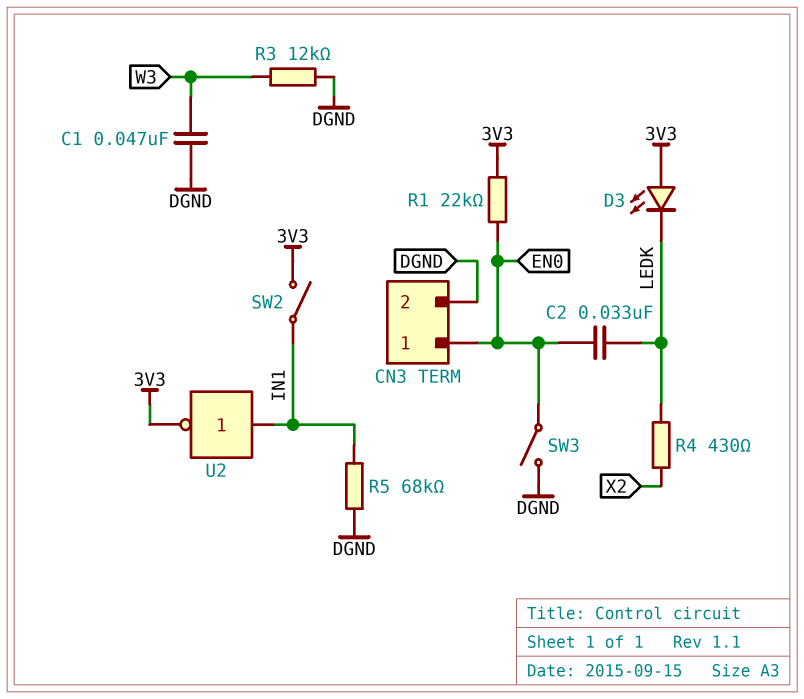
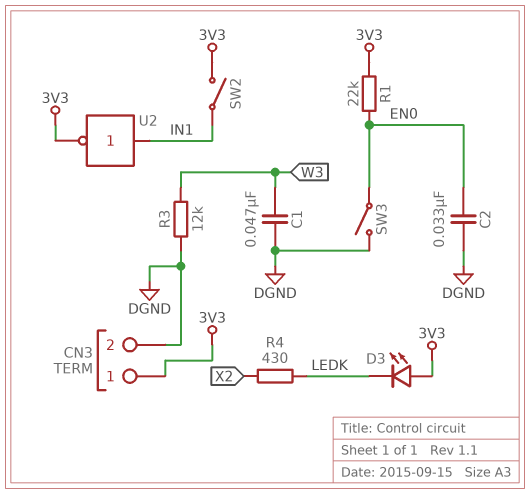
C2: 33nF (EN0, LEDK) -> 33nF (DGND, EN0)
CN3 pin 1: EN0 -> 3V3
R5: 68k (DGND, IN1) -> none

